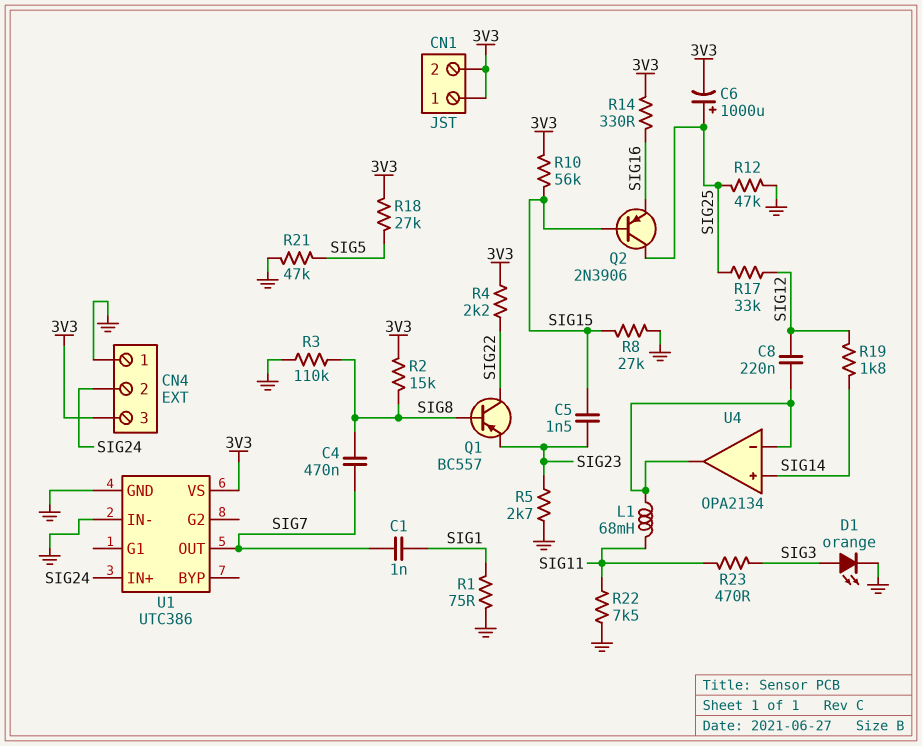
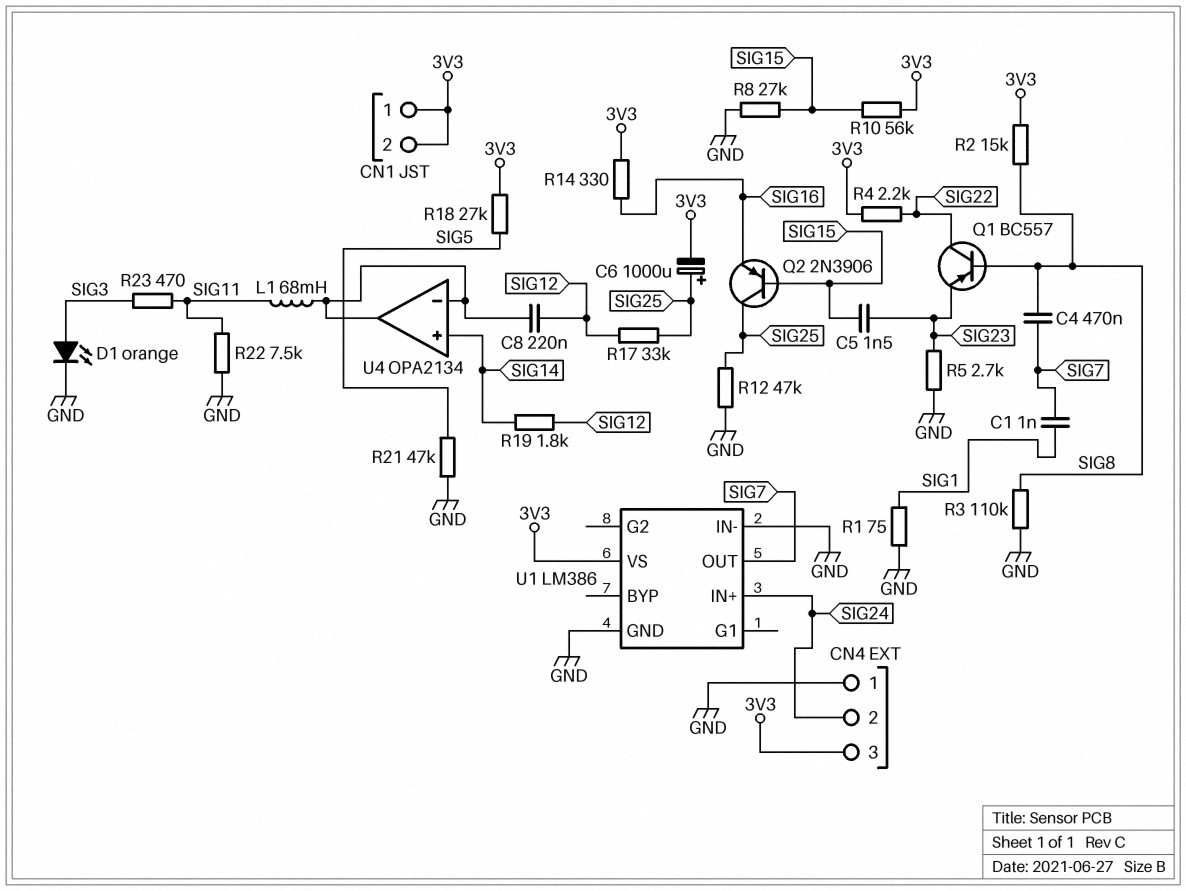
U1: UTC386 -> LM386

